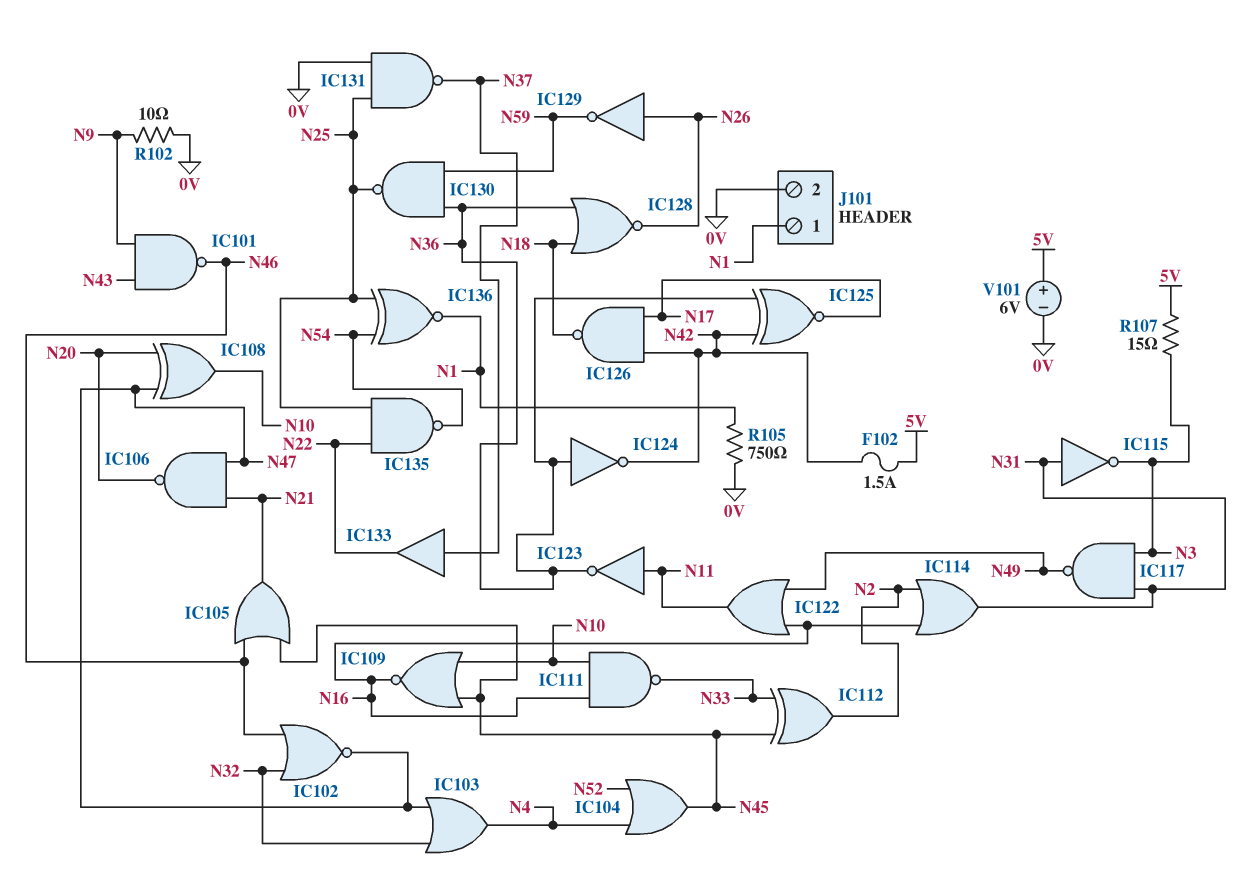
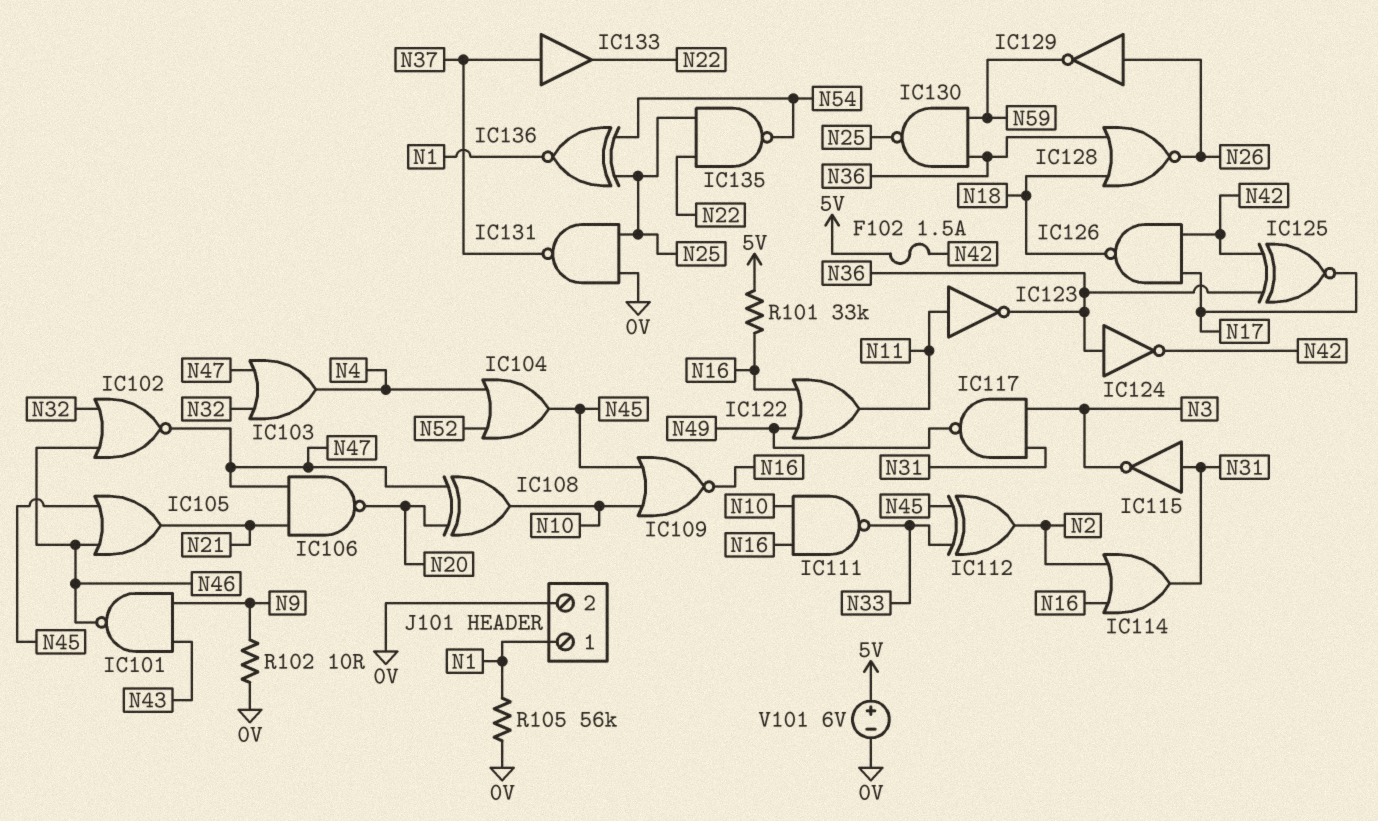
R101: none -> 33k (5V, N16)
R105: 750 (0V, N1) -> 56k (0V, N1)
R107: 15 (5V, N3) -> none

